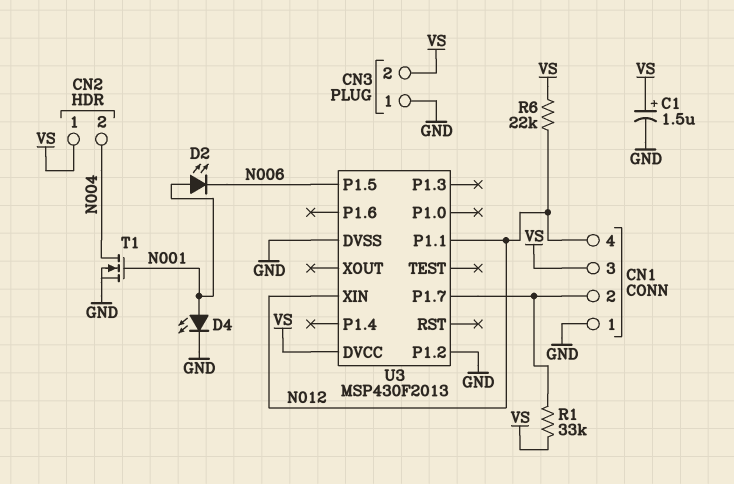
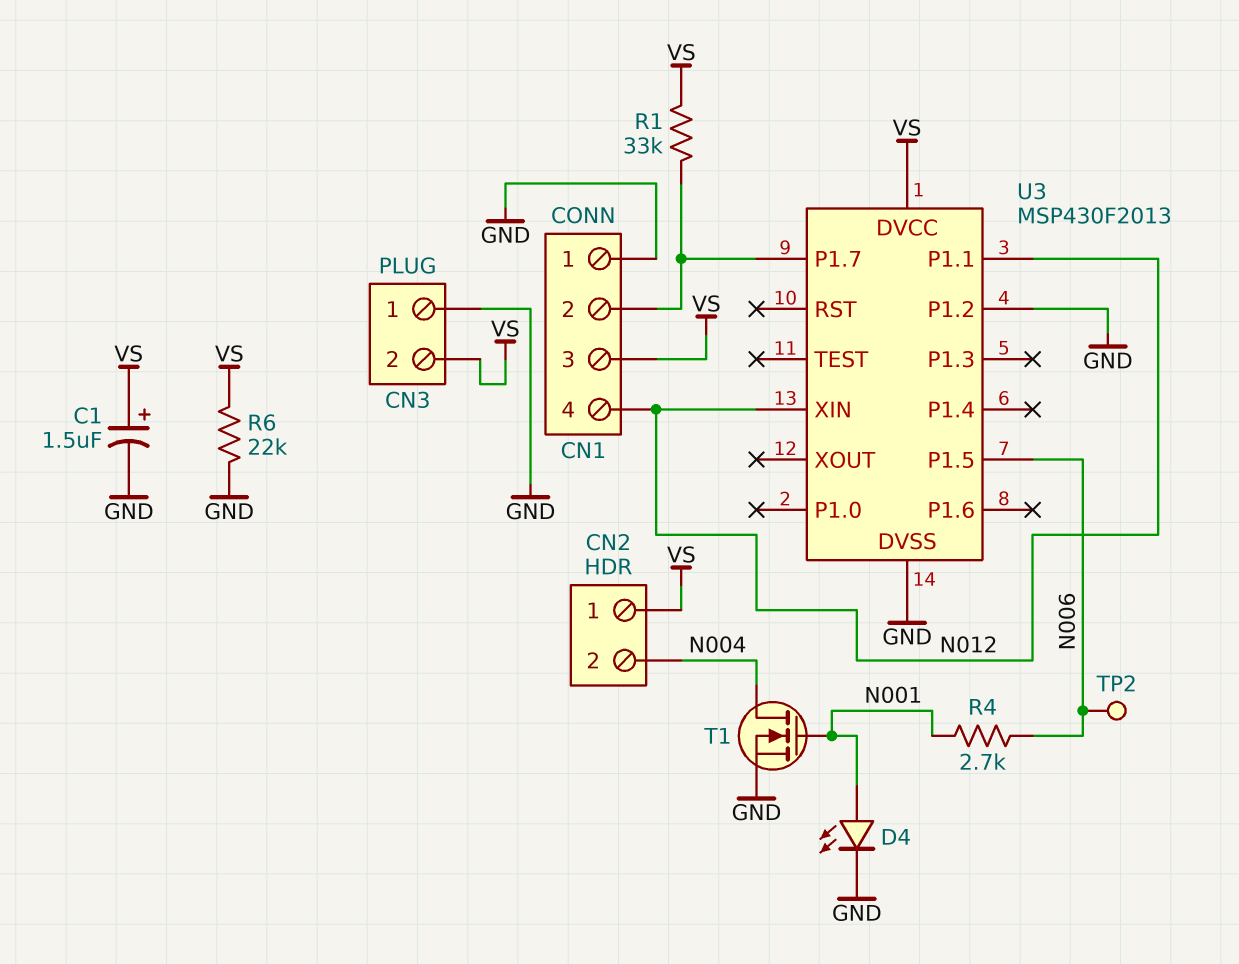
D2: LED (A N001, K N006) -> none
R4: none -> 2.7k (N001, N006)
R6: 22k (N012, VS) -> 22k (GND, VS)
TP2: none -> test point (N006)

